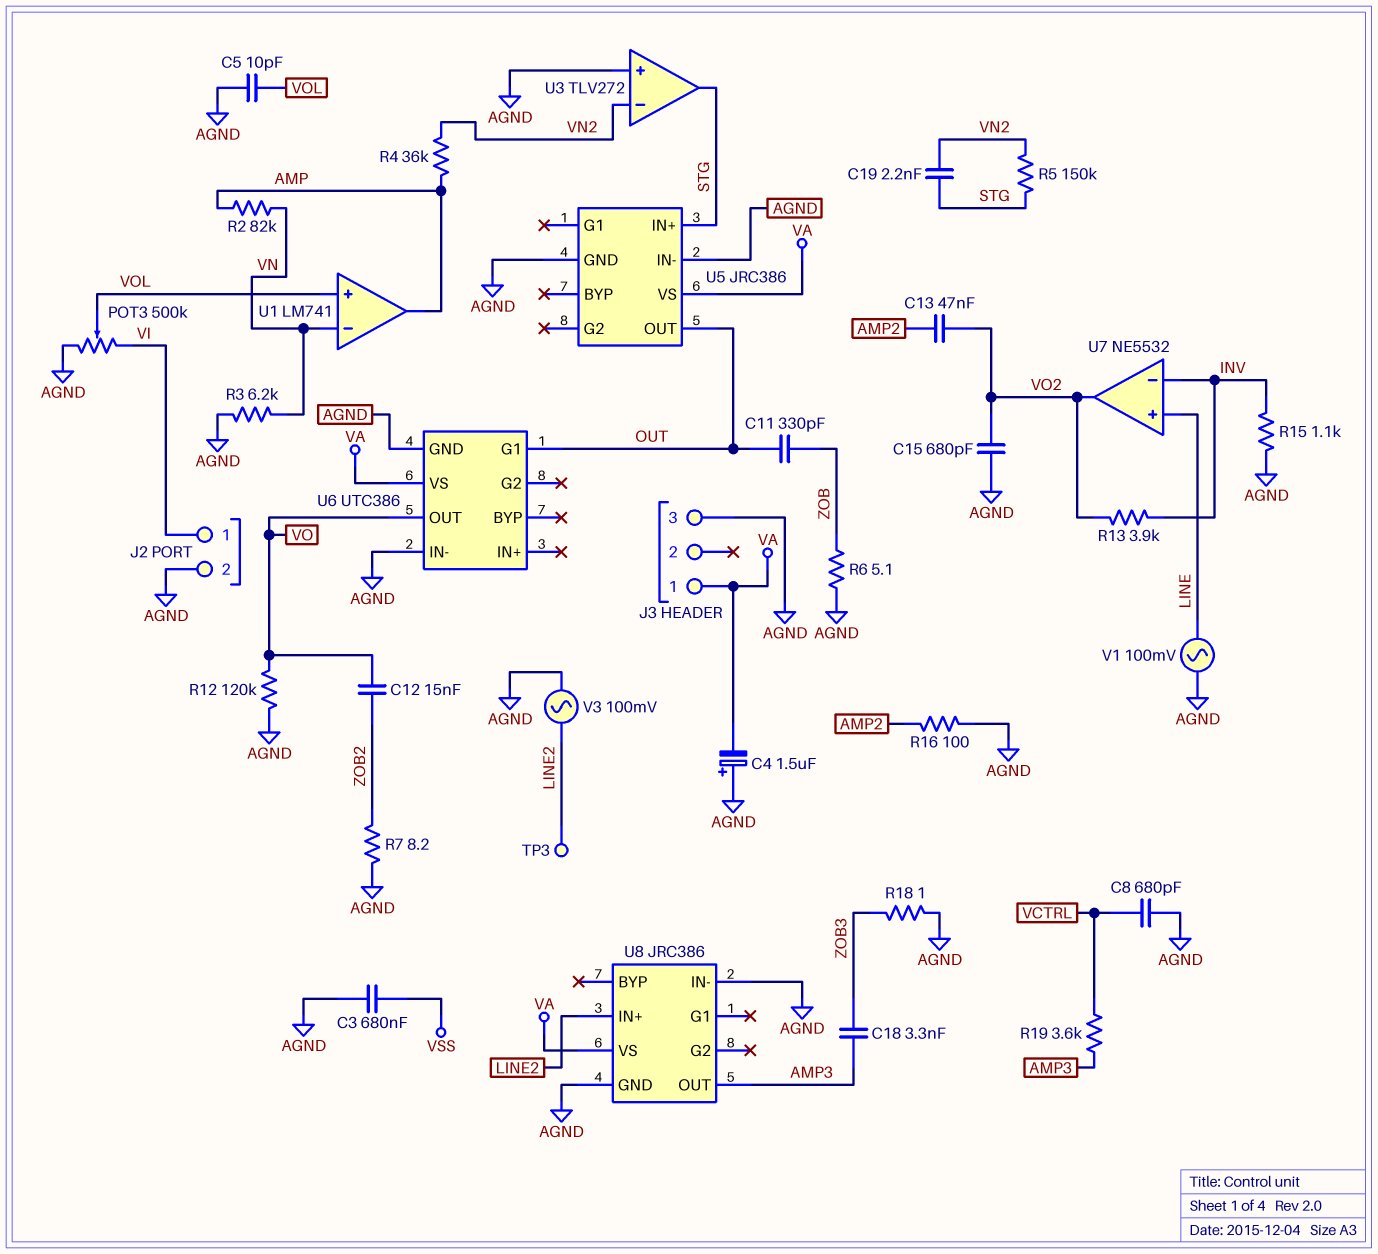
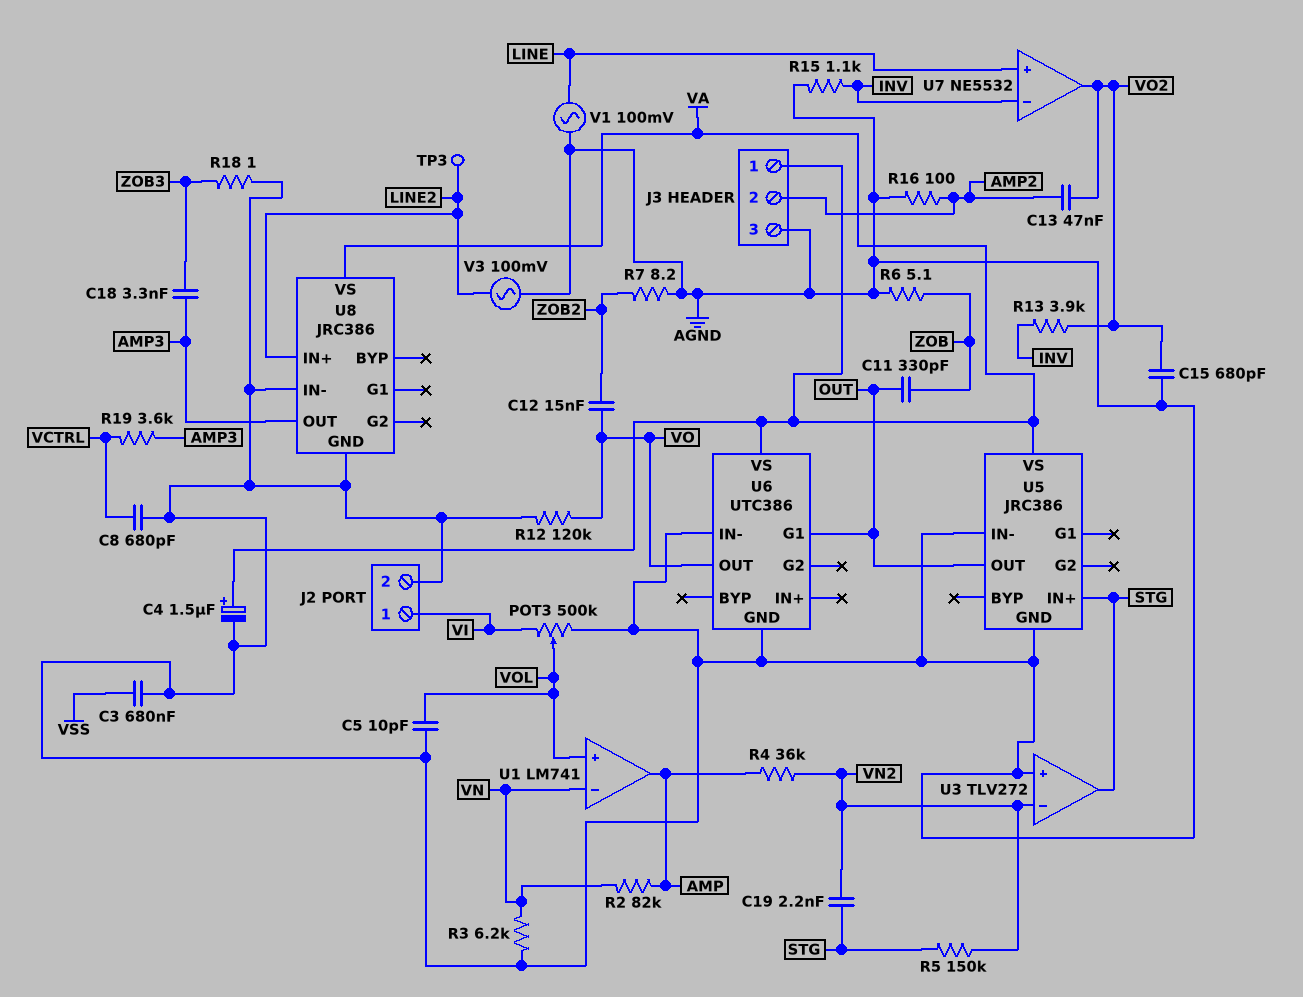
C4: 1.5uF (plus AGND, minus VA) -> 1.5uF (plus VA, minus AGND)
J3 pin 2: none -> AMP2

